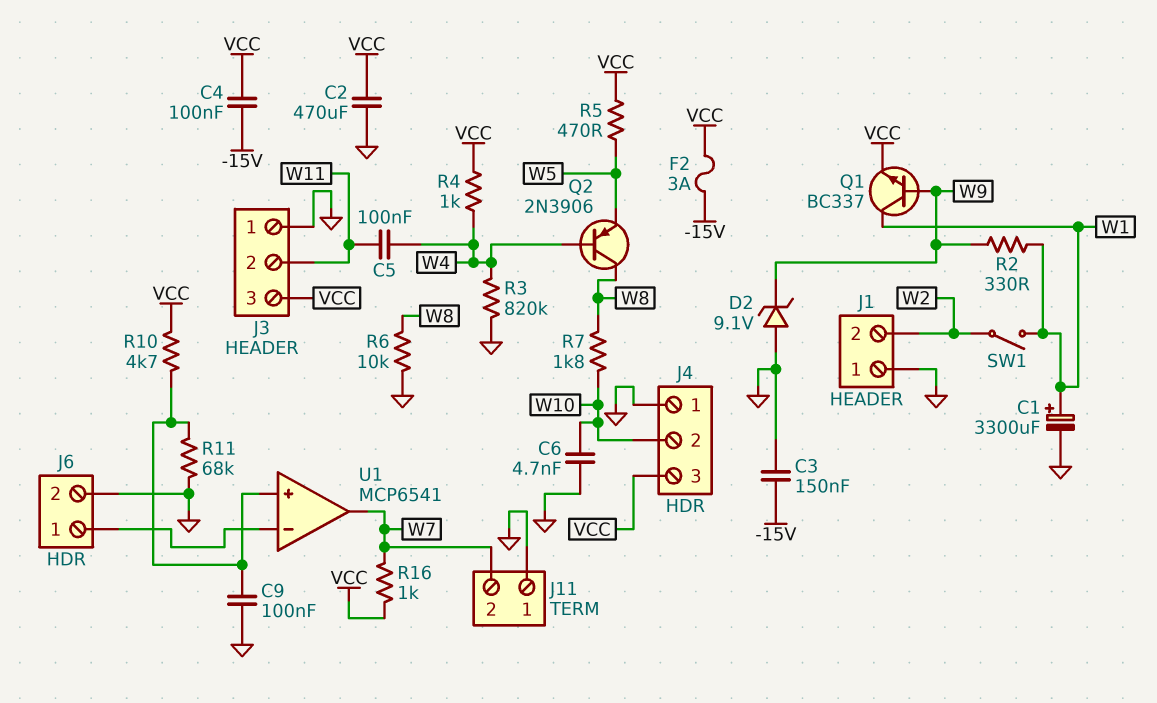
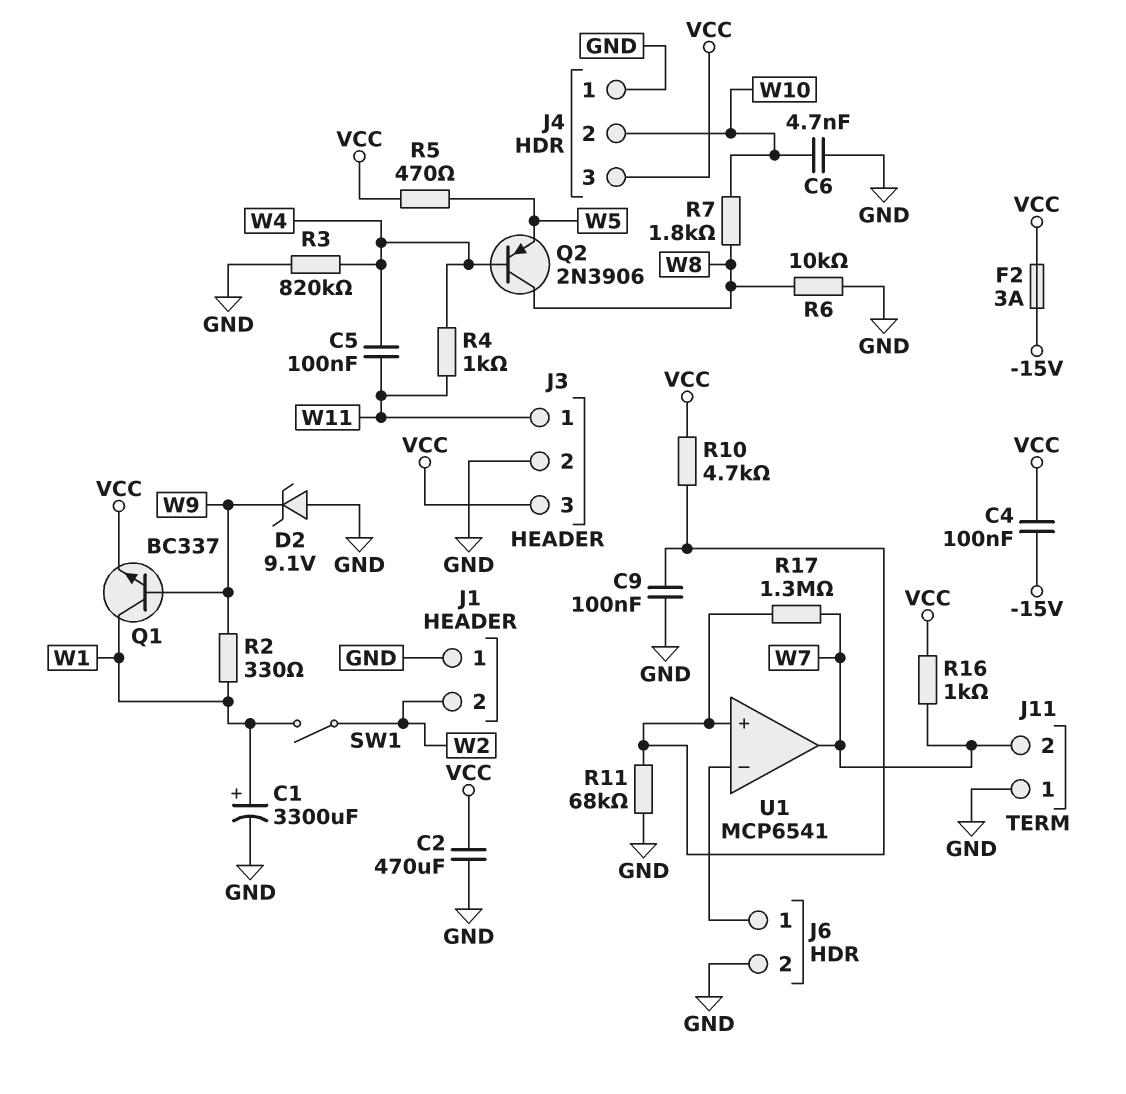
C3: 150nF (-15V, GND) -> none
J3 pin 1: GND -> W11
J3 pin 2: W11 -> GND
R4: 1k (VCC, W4) -> 1k (W4, W11)
R17: none -> 1.3M (U1/in+, W7)

